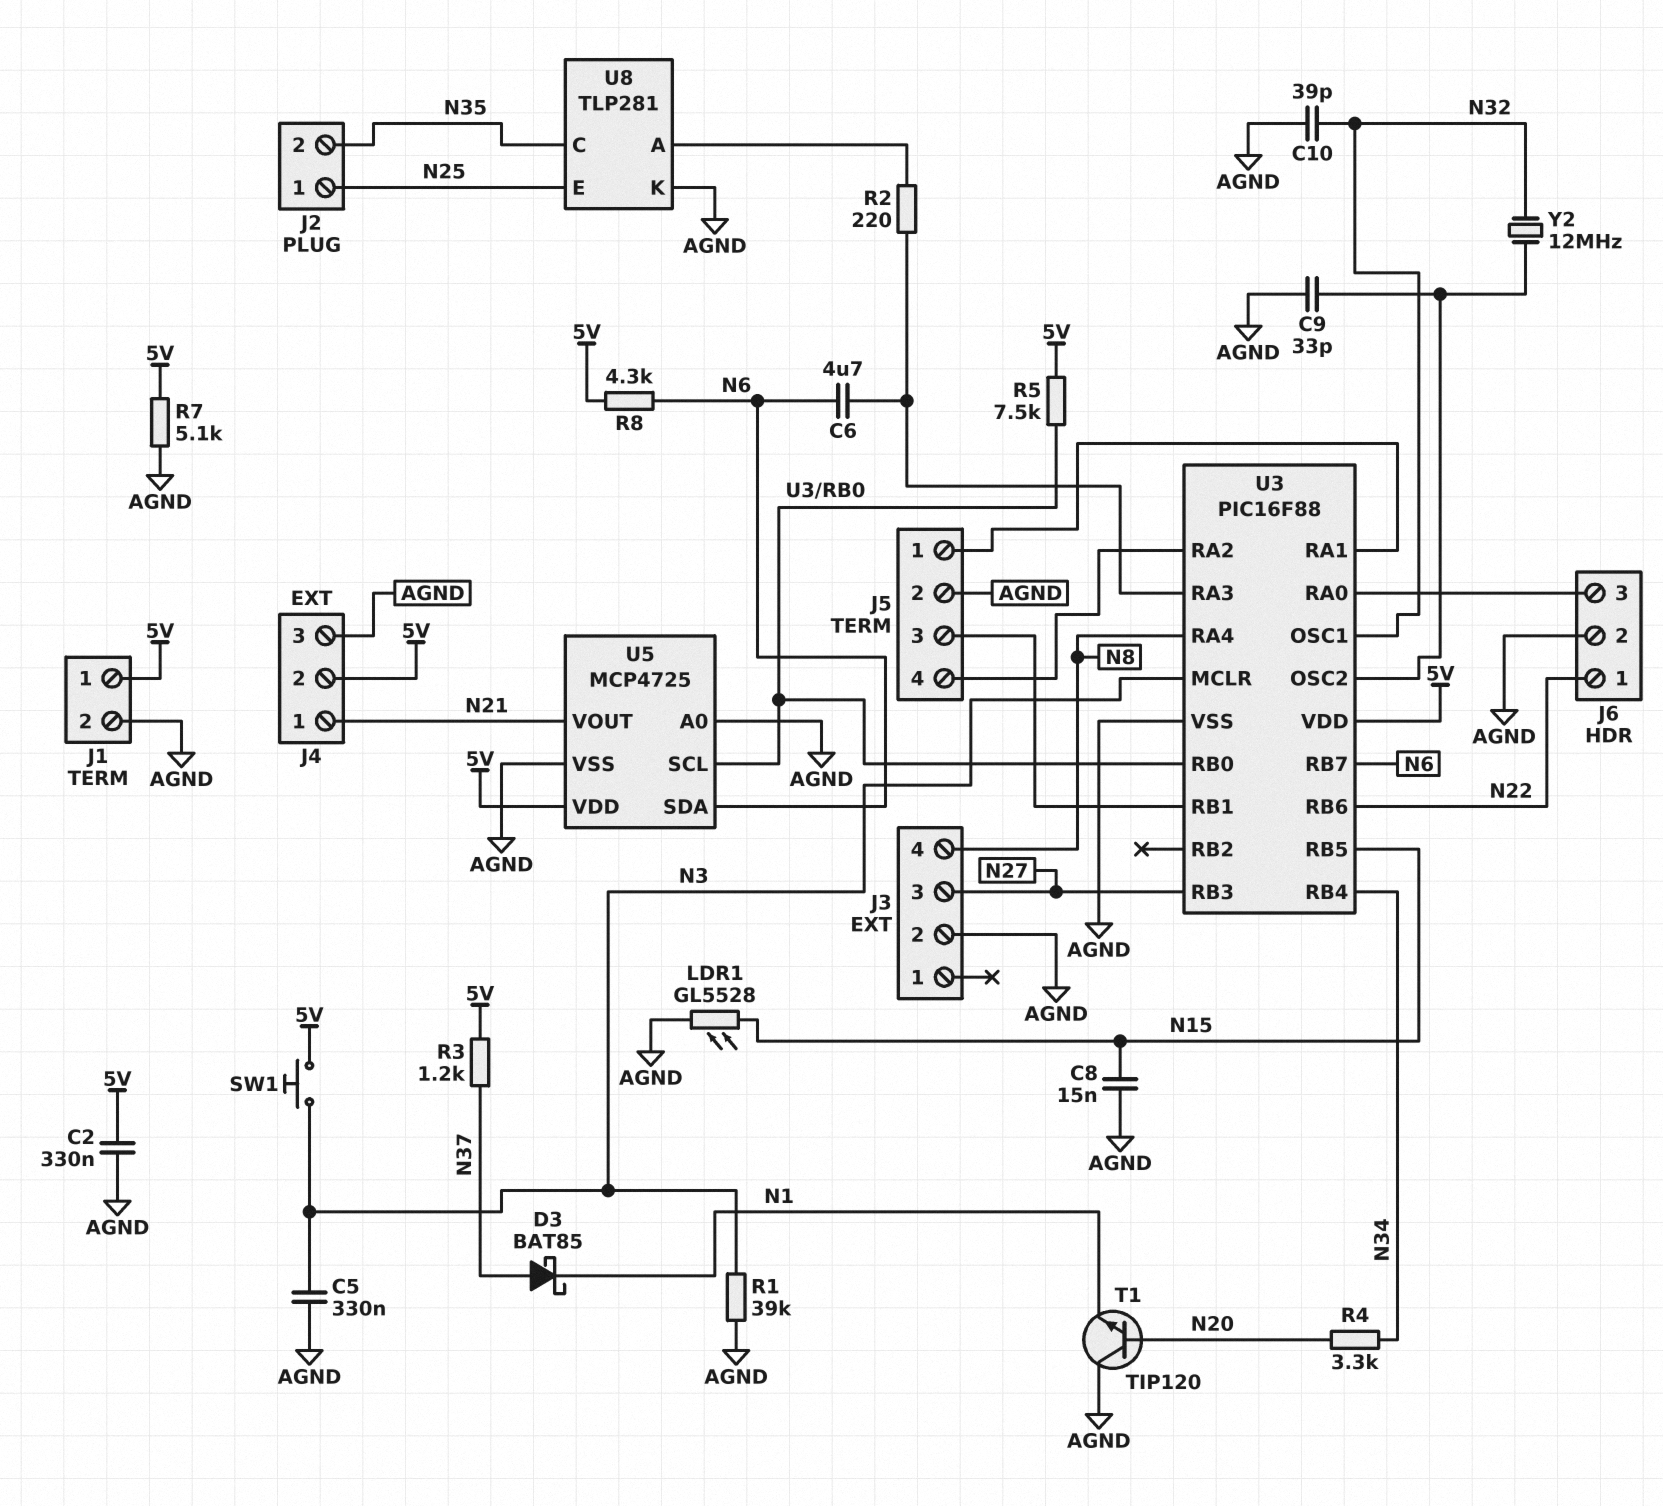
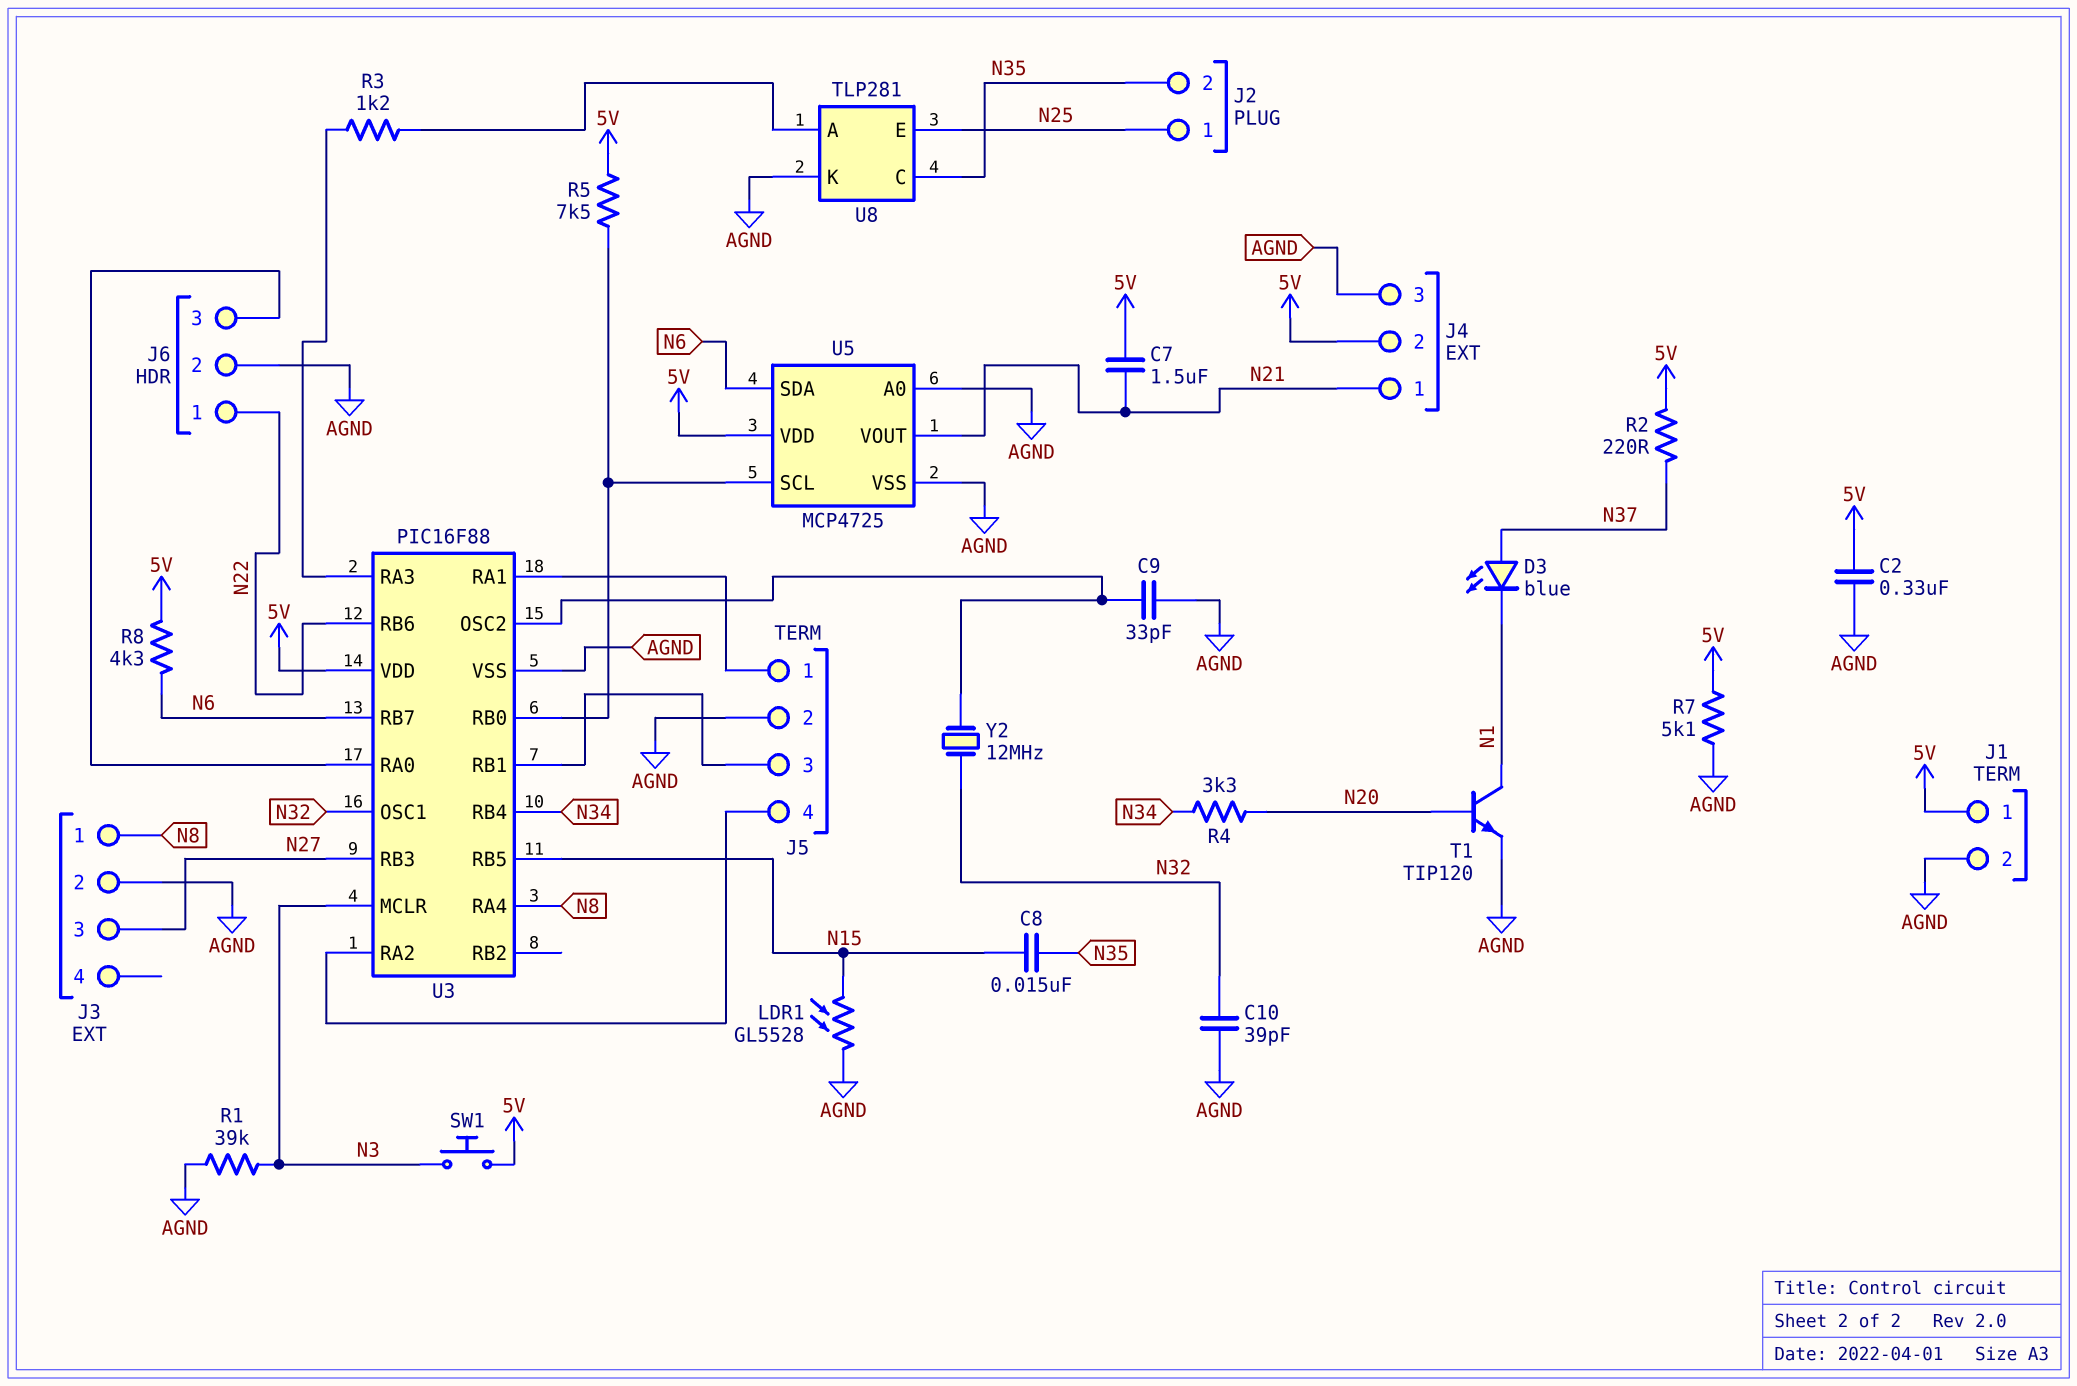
C5: 330nF (AGND, N3) -> none
C6: 4.7uF (N6, U3/RA3) -> none
C7: none -> 1.5uF (5V, N21)
C8: 15nF (AGND, N15) -> 15nF (N15, N35)
D3: schottky BAT85 (A N37, K N1) -> LED blue (A N37, K N1)
J3 pin 1: none -> N8
J3 pin 4: N8 -> none
R2: 220 (U3/RA3, U8/A) -> 220 (5V, N37)
R3: 1.2k (5V, N37) -> 1.2k (U3/RA3, U8/A)
T1: NPN TIP120 (B N20, C AGND, E N1) -> NPN TIP120 (B N20, C N1, E AGND)

